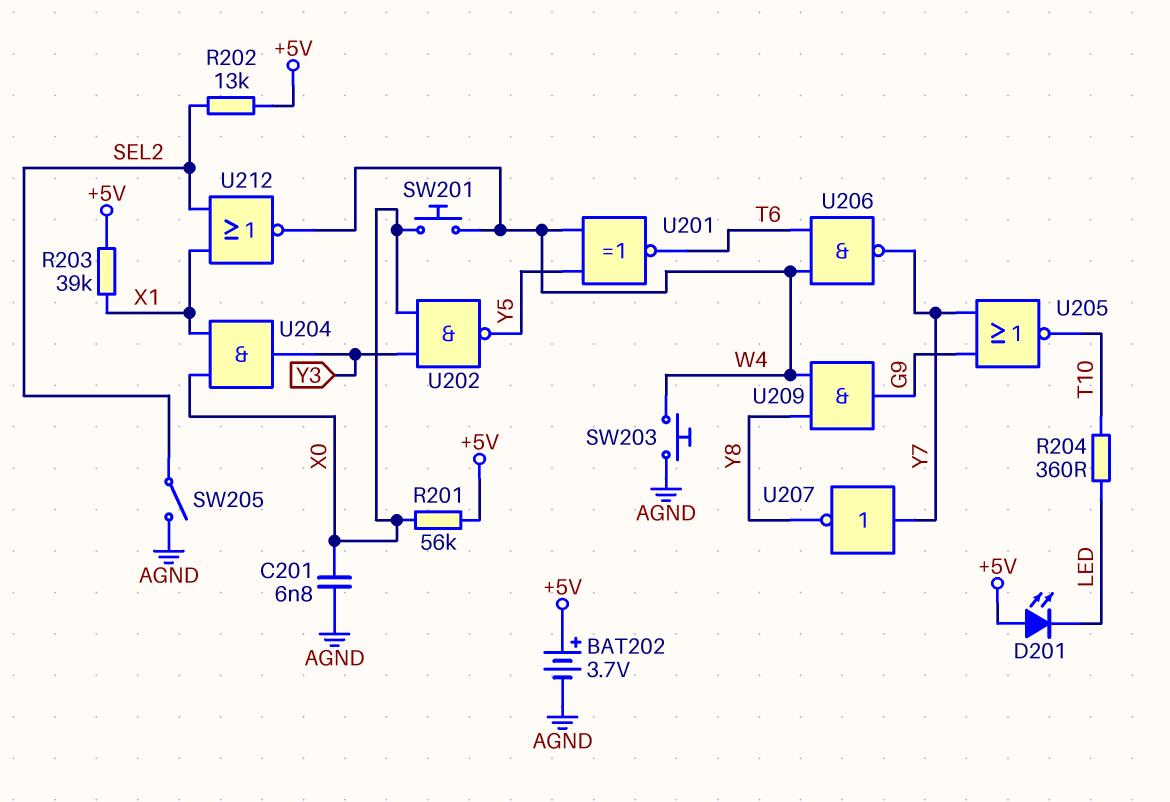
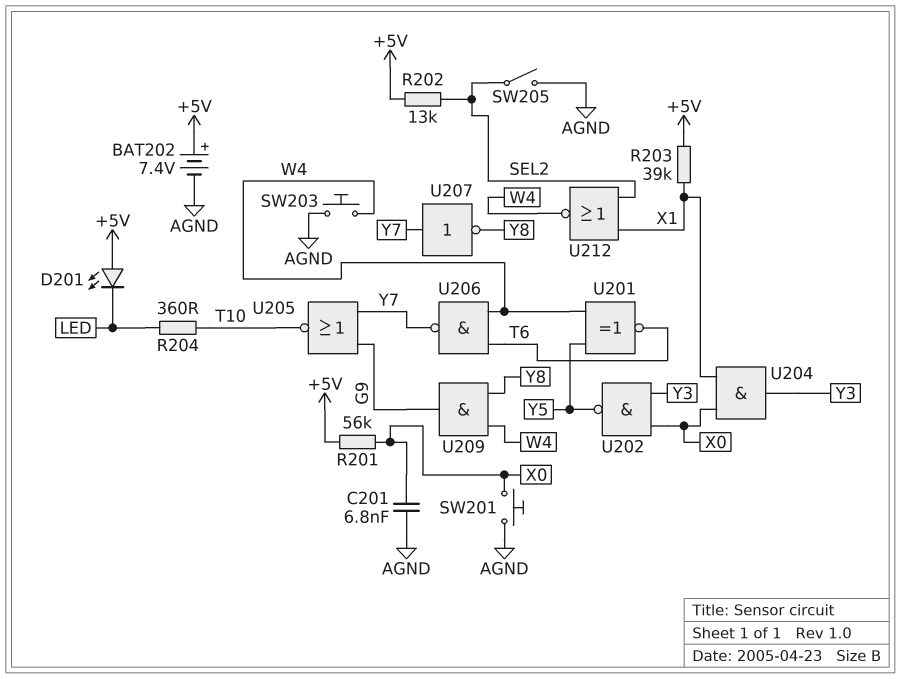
BAT202: 3.7V (plus +5V, minus AGND) -> 7.4V (plus +5V, minus AGND)
SW201: button (W4, X0) -> button (AGND, X0)

